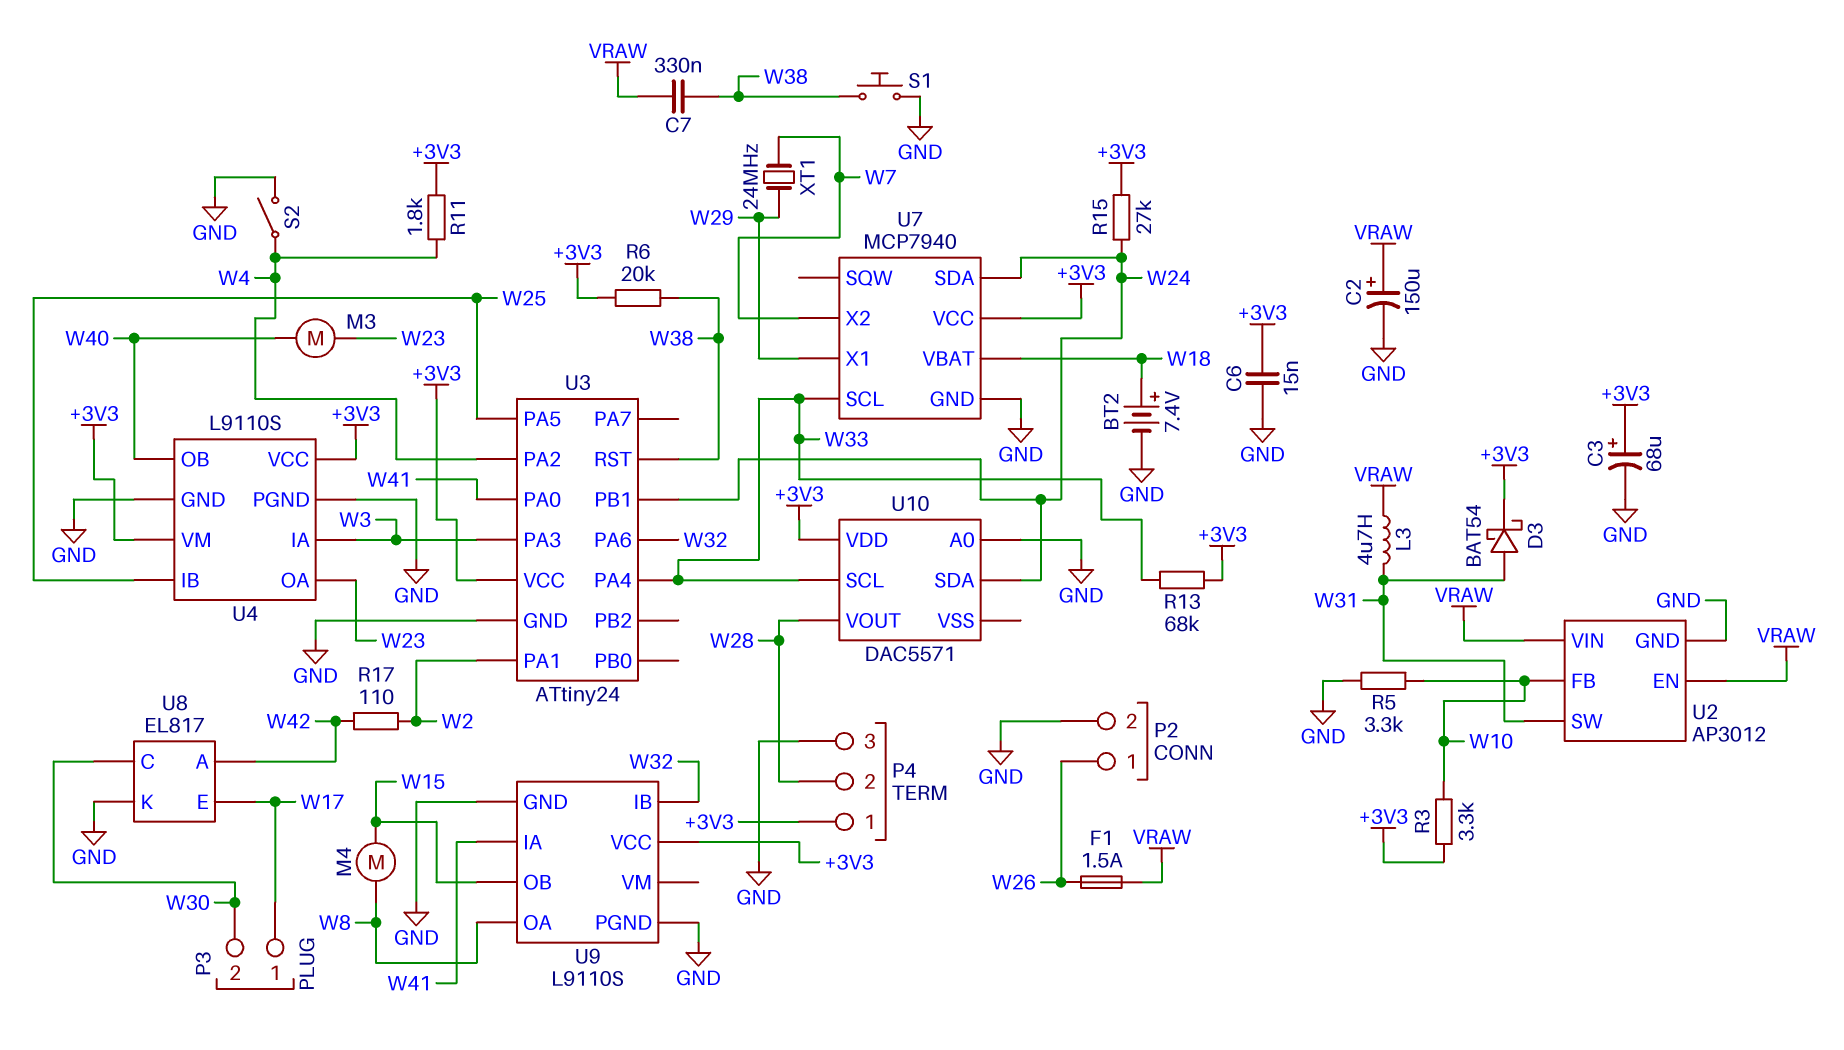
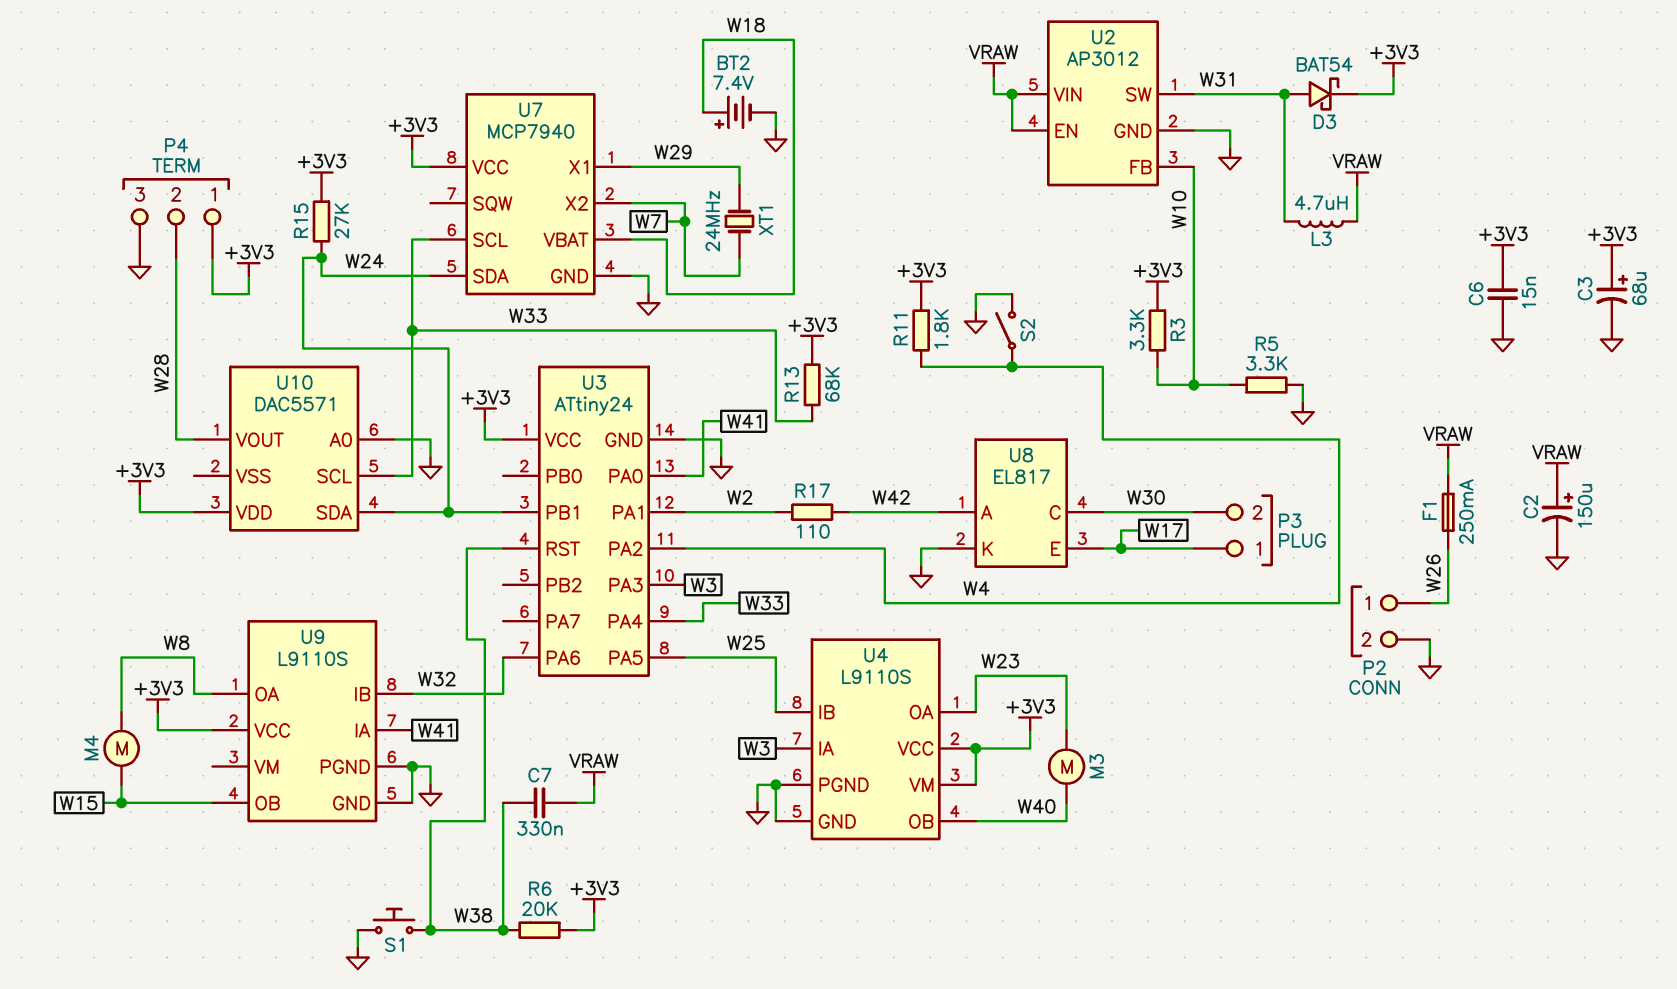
F1: 1.5A (VRAW, W26) -> 250mA (VRAW, W26)

